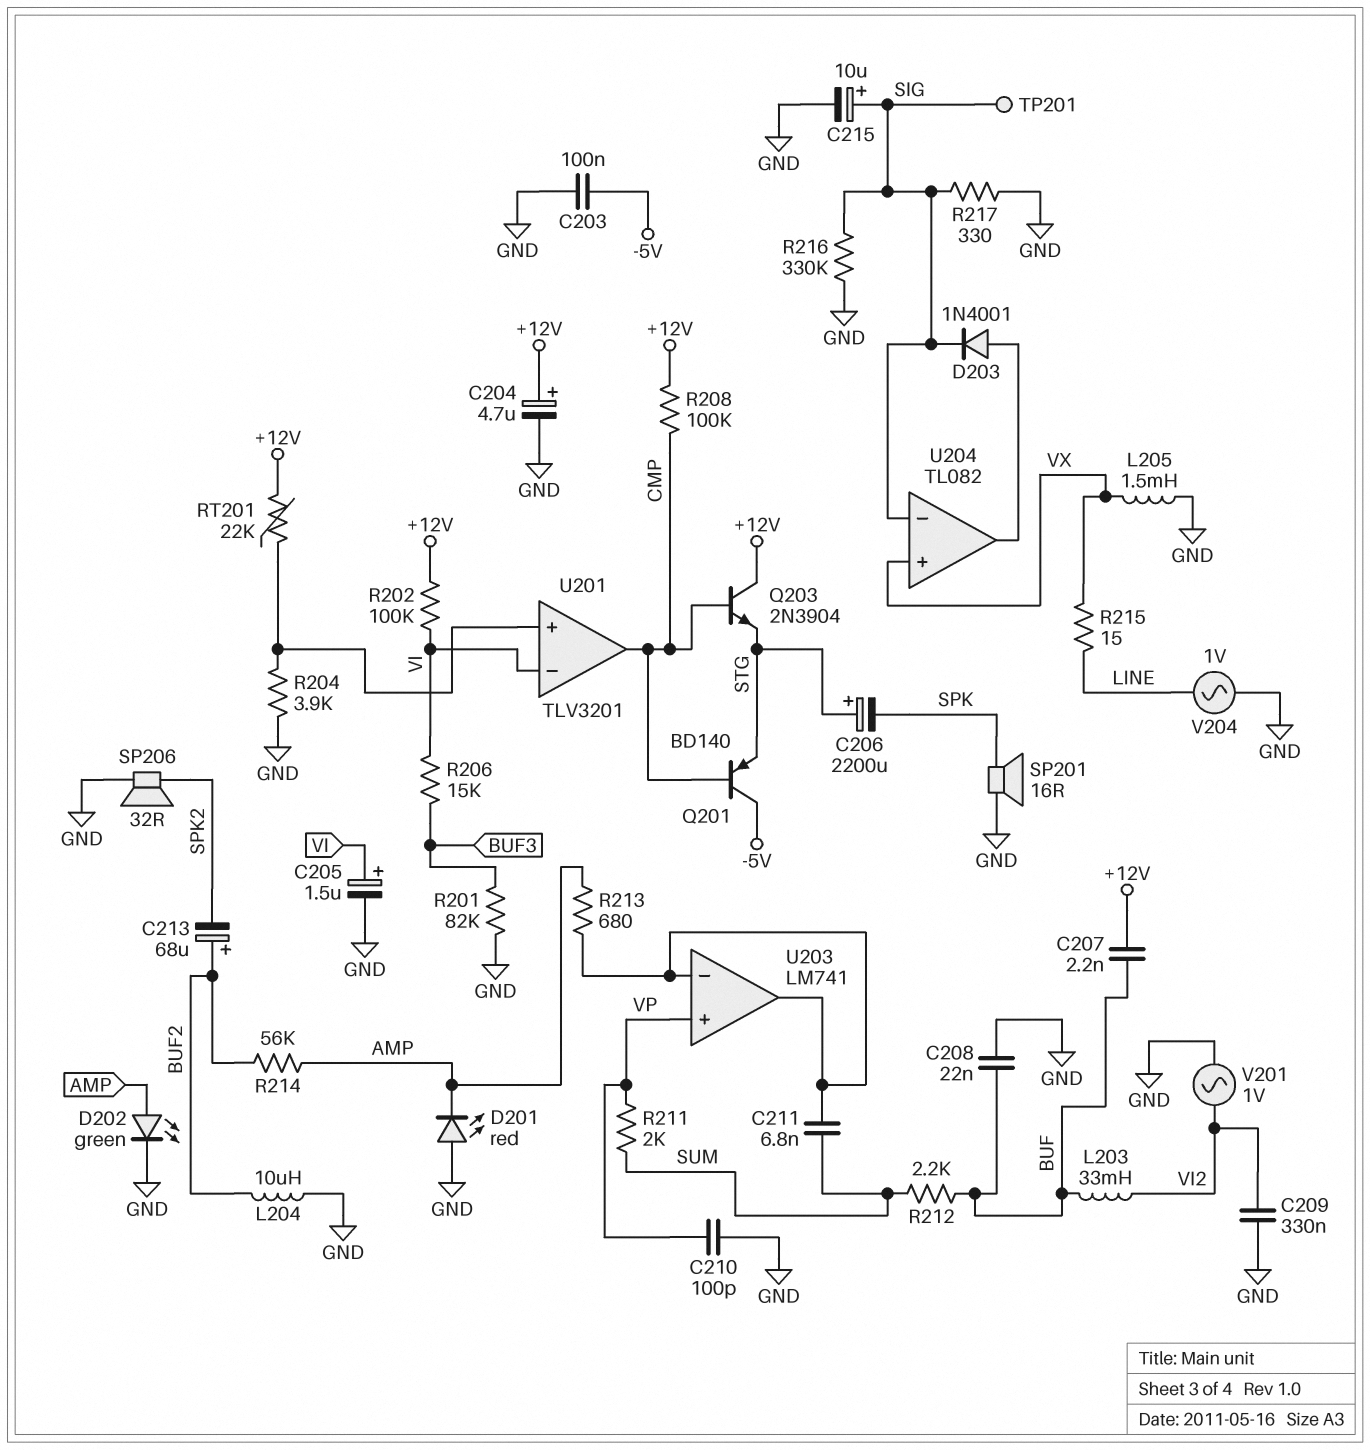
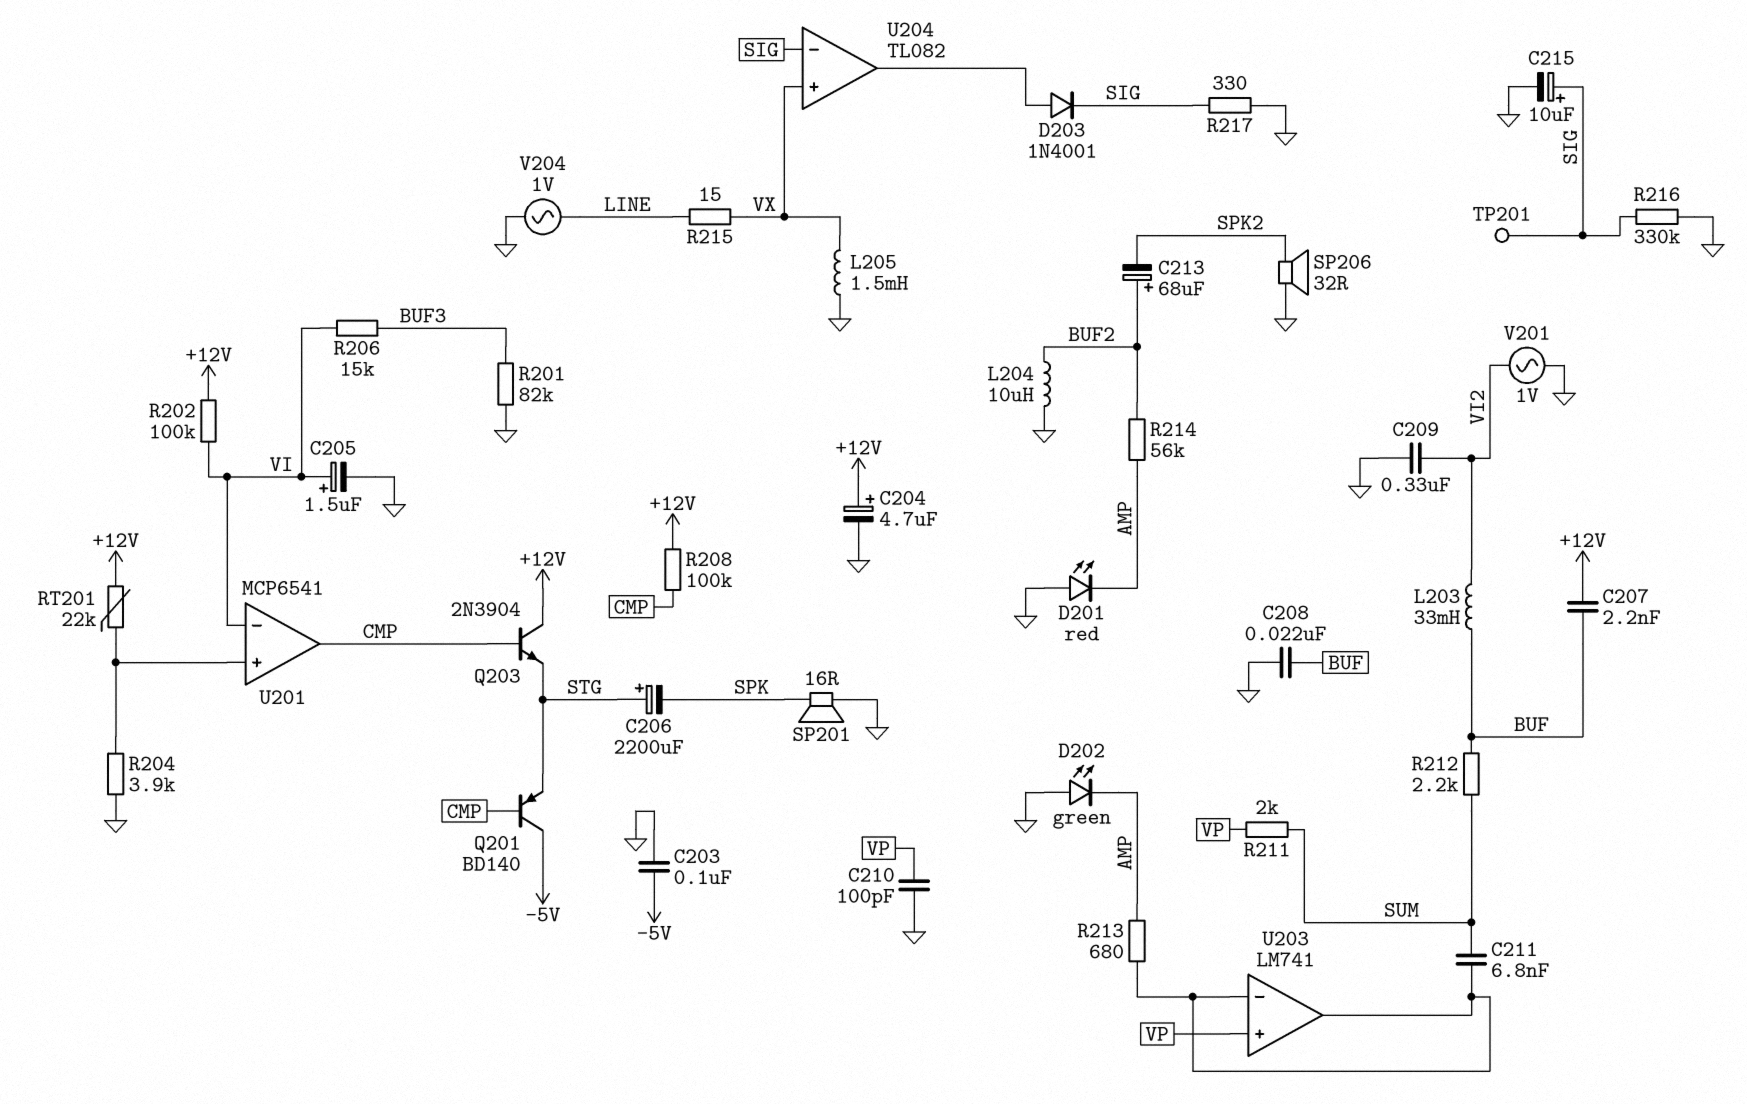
D202: LED green (A AMP, K GND) -> LED green (A GND, K AMP)
U201: TLV3201 -> MCP6541

